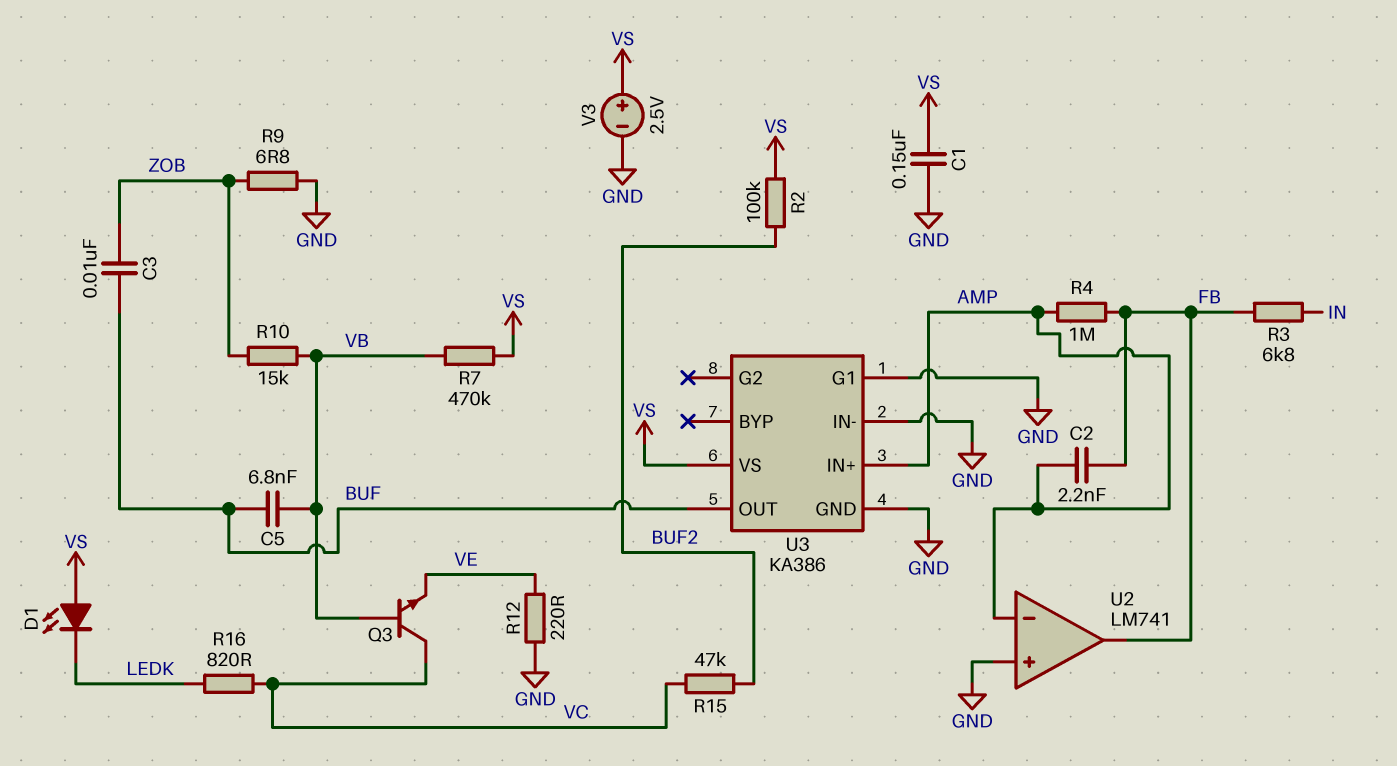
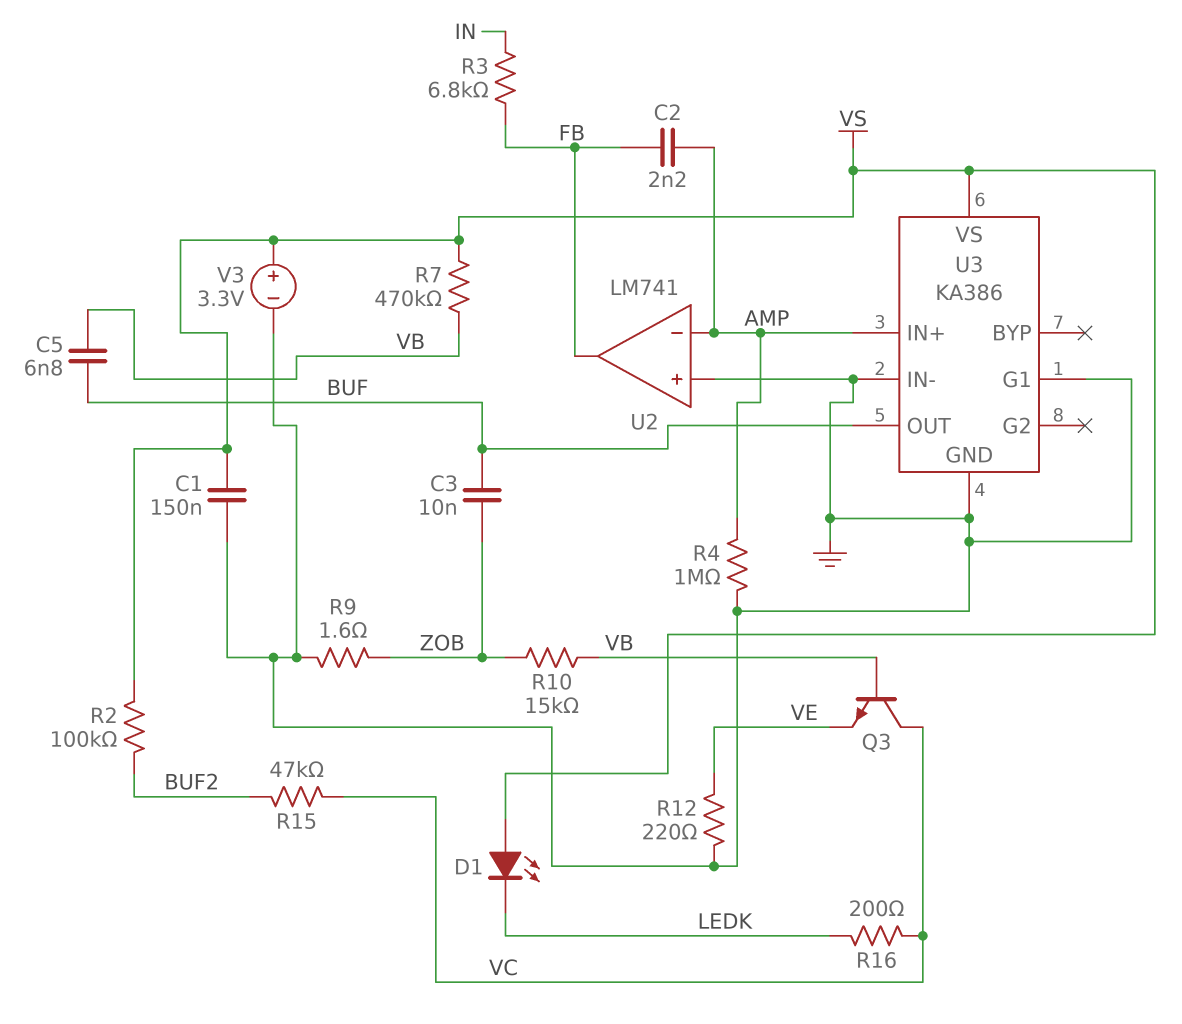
R4: 1M (AMP, FB) -> 1M (AMP, GND)
R9: 6.8 (GND, ZOB) -> 1.6 (GND, ZOB)
R16: 820 (LEDK, VC) -> 200 (LEDK, VC)
V3: 2.5V (plus VS, minus GND) -> 3.3V (plus VS, minus GND)

